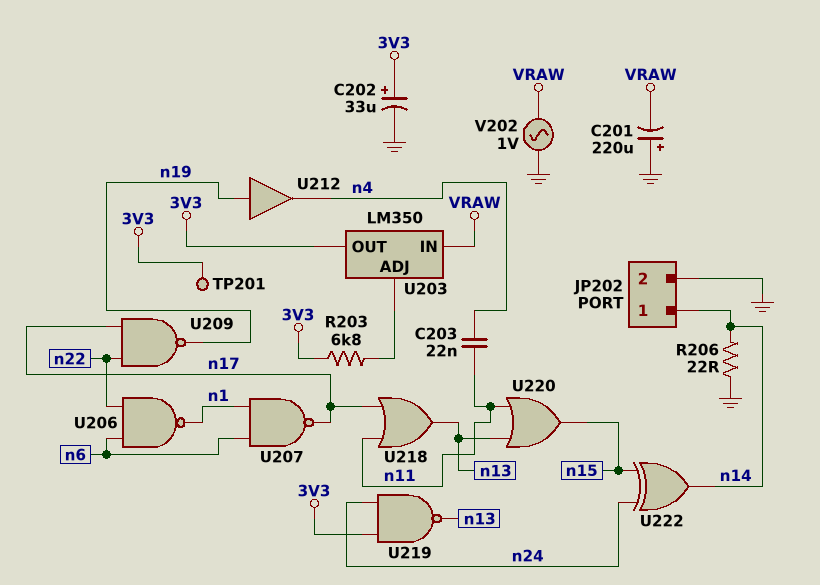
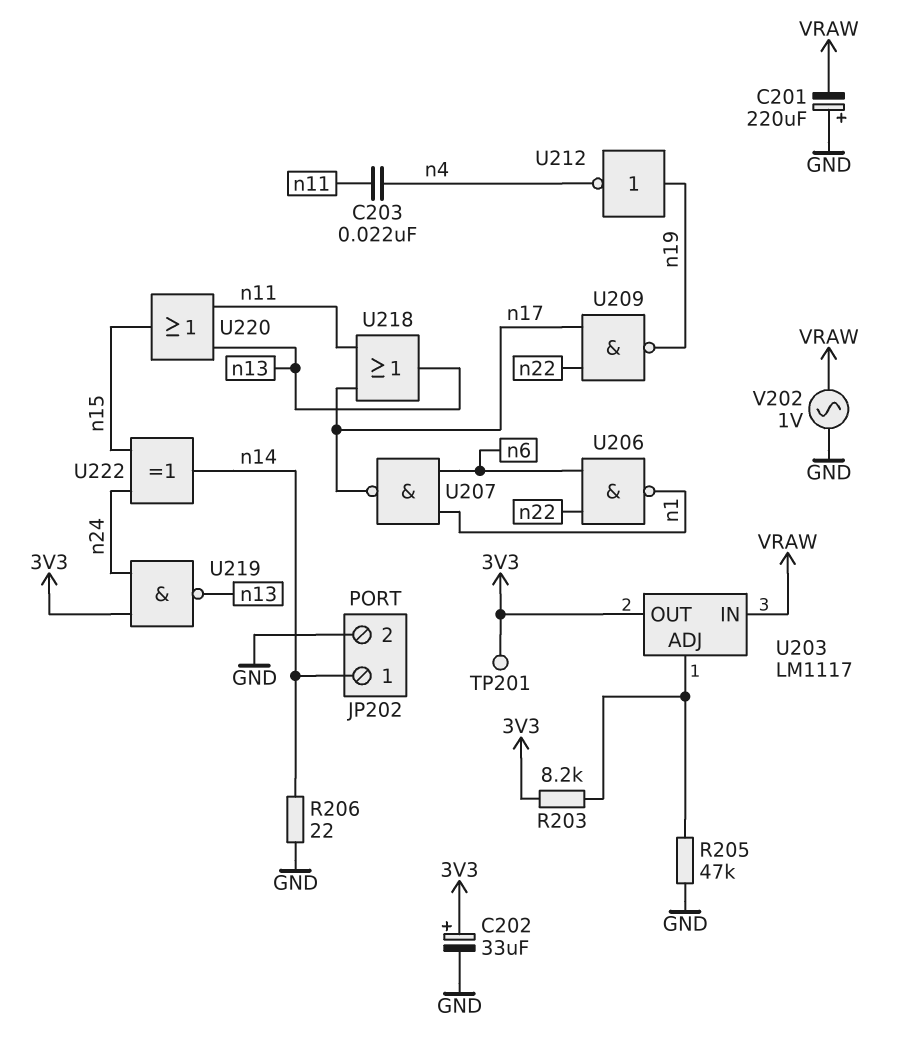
R203: 6.8k (3V3, U203/ADJ) -> 8.2k (3V3, U203/ADJ)
R205: none -> 47k (GND, U203/ADJ)
U203: LM350 -> LM1117
U212: buffer (in n19, out n4) -> NOT (in n19, out n4)

